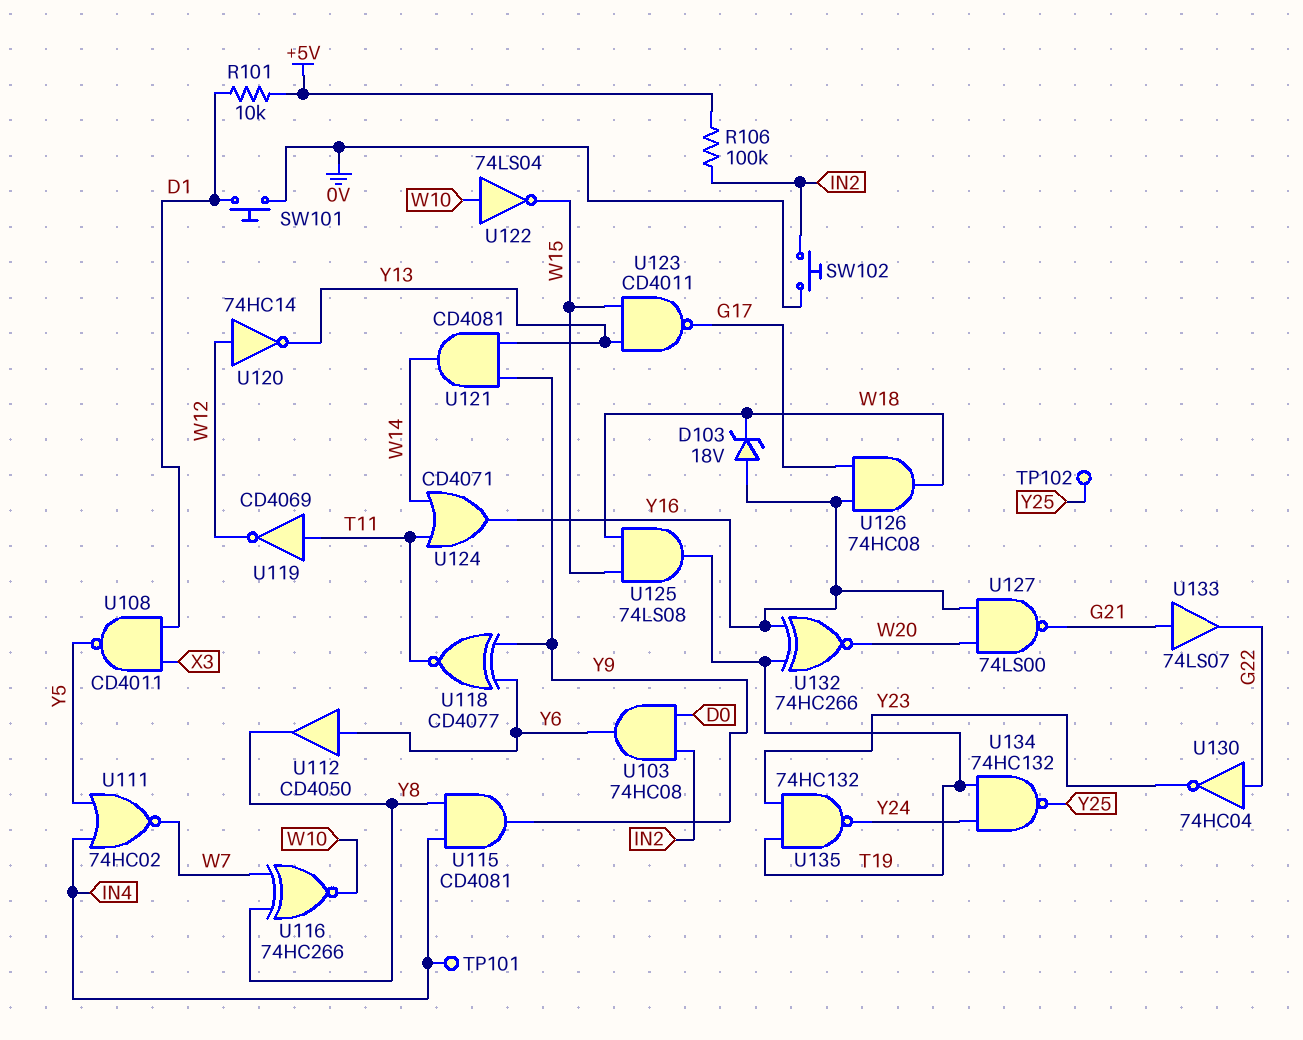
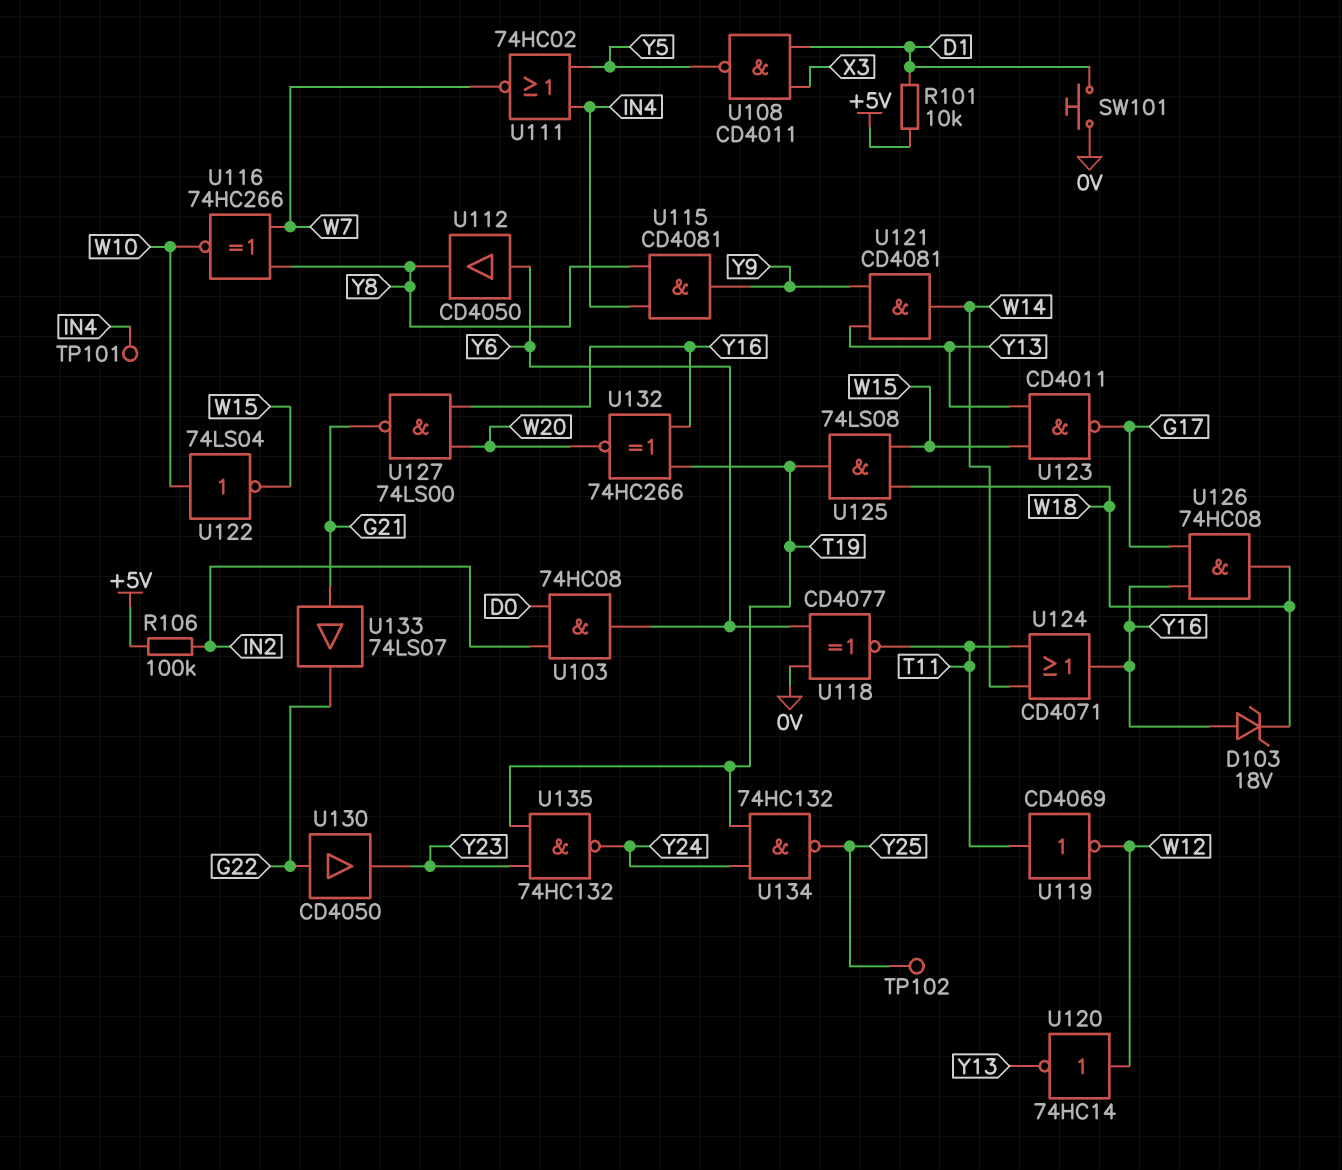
SW102: button (0V, IN2) -> none
U118: XNOR CD4077 (in Y6, in Y9, out T11) -> XNOR CD4077 (in 0V, in Y6, out T11)
U130: NOT 74HC04 (in G22, out Y23) -> buffer CD4050 (in G22, out Y23)

